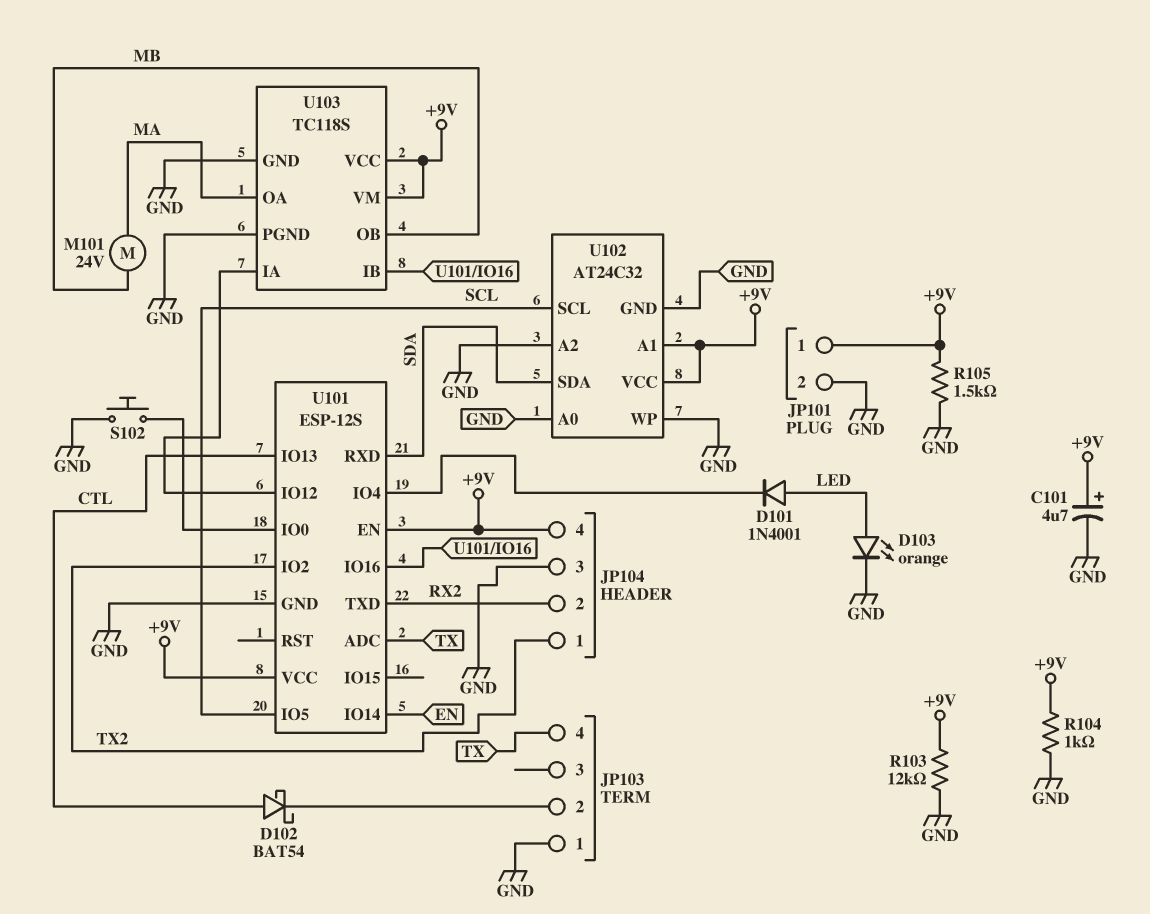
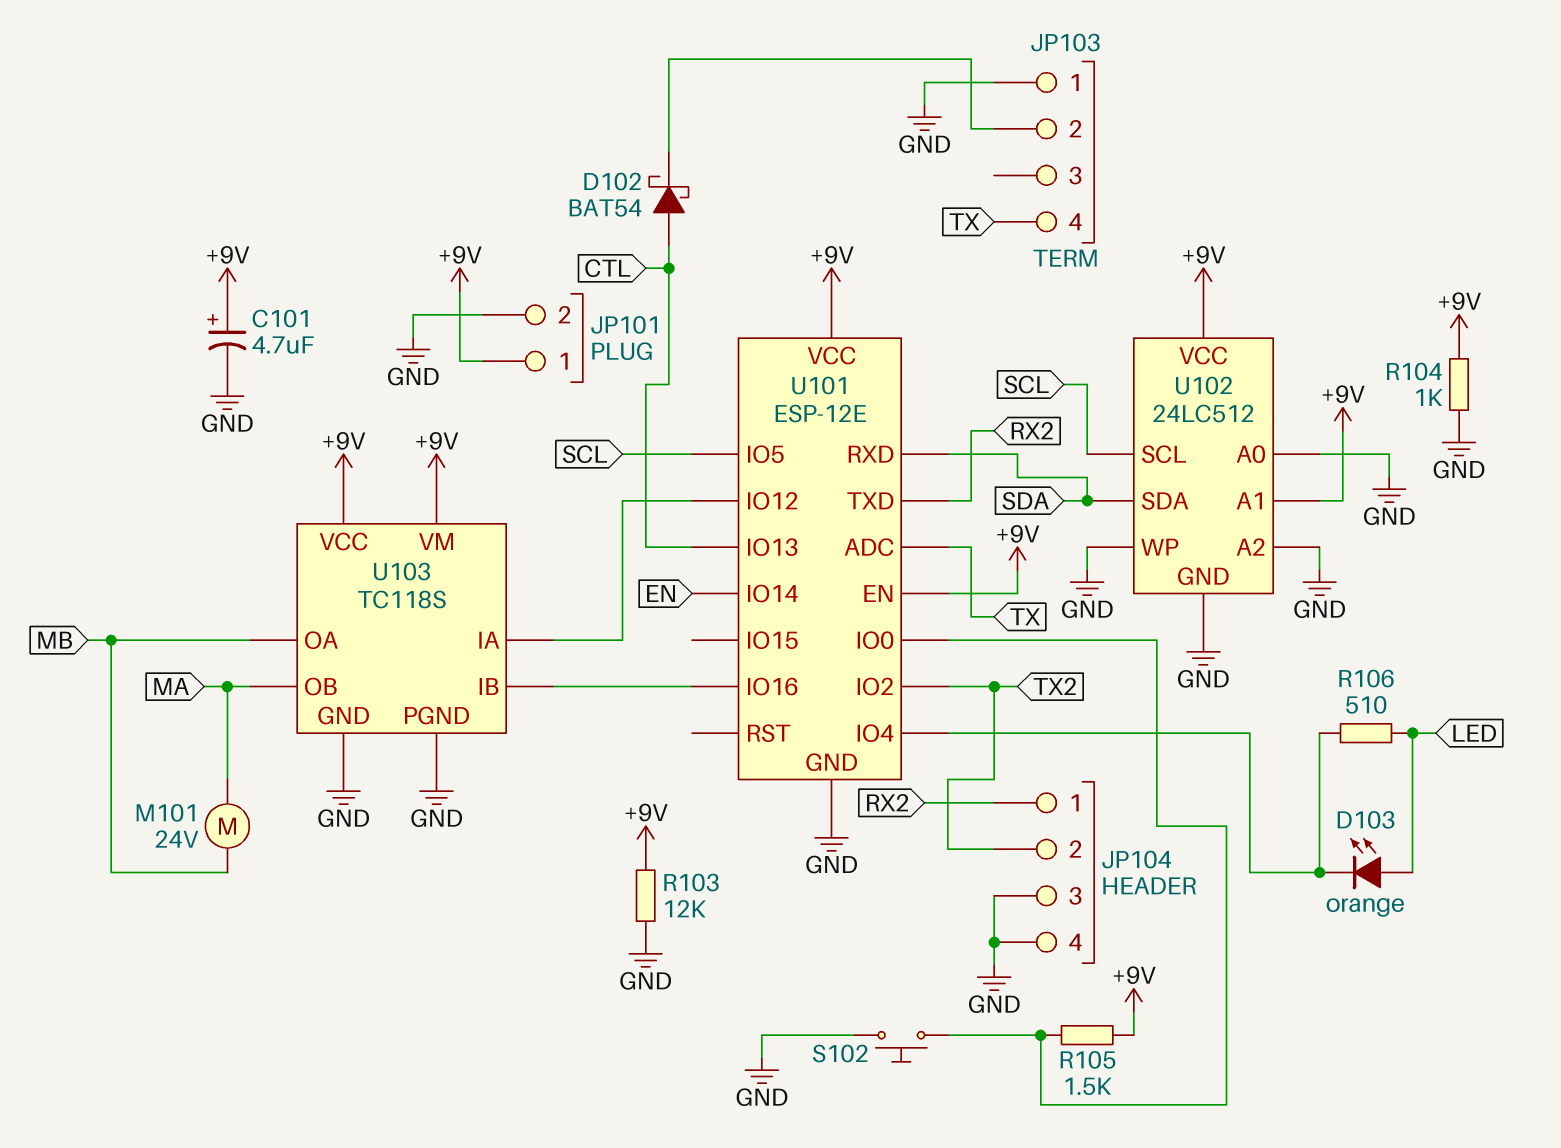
D101: diode 1N4001 (A LED, K U101/IO4) -> none
D103: LED orange (A LED, K GND) -> LED orange (A LED, K U101/IO4)
JP104 pin 1: TX2 -> RX2
JP104 pin 2: RX2 -> TX2
JP104 pin 4: +9V -> GND
R105: 1.5k (+9V, GND) -> 1.5k (+9V, U101/IO0)
R106: none -> 510 (LED, U101/IO4)
U101: ESP-12S -> ESP-12E
U102: AT24C32 -> 24LC512
U103 pin OA: MA -> MB
U103 pin OB: MB -> MA

